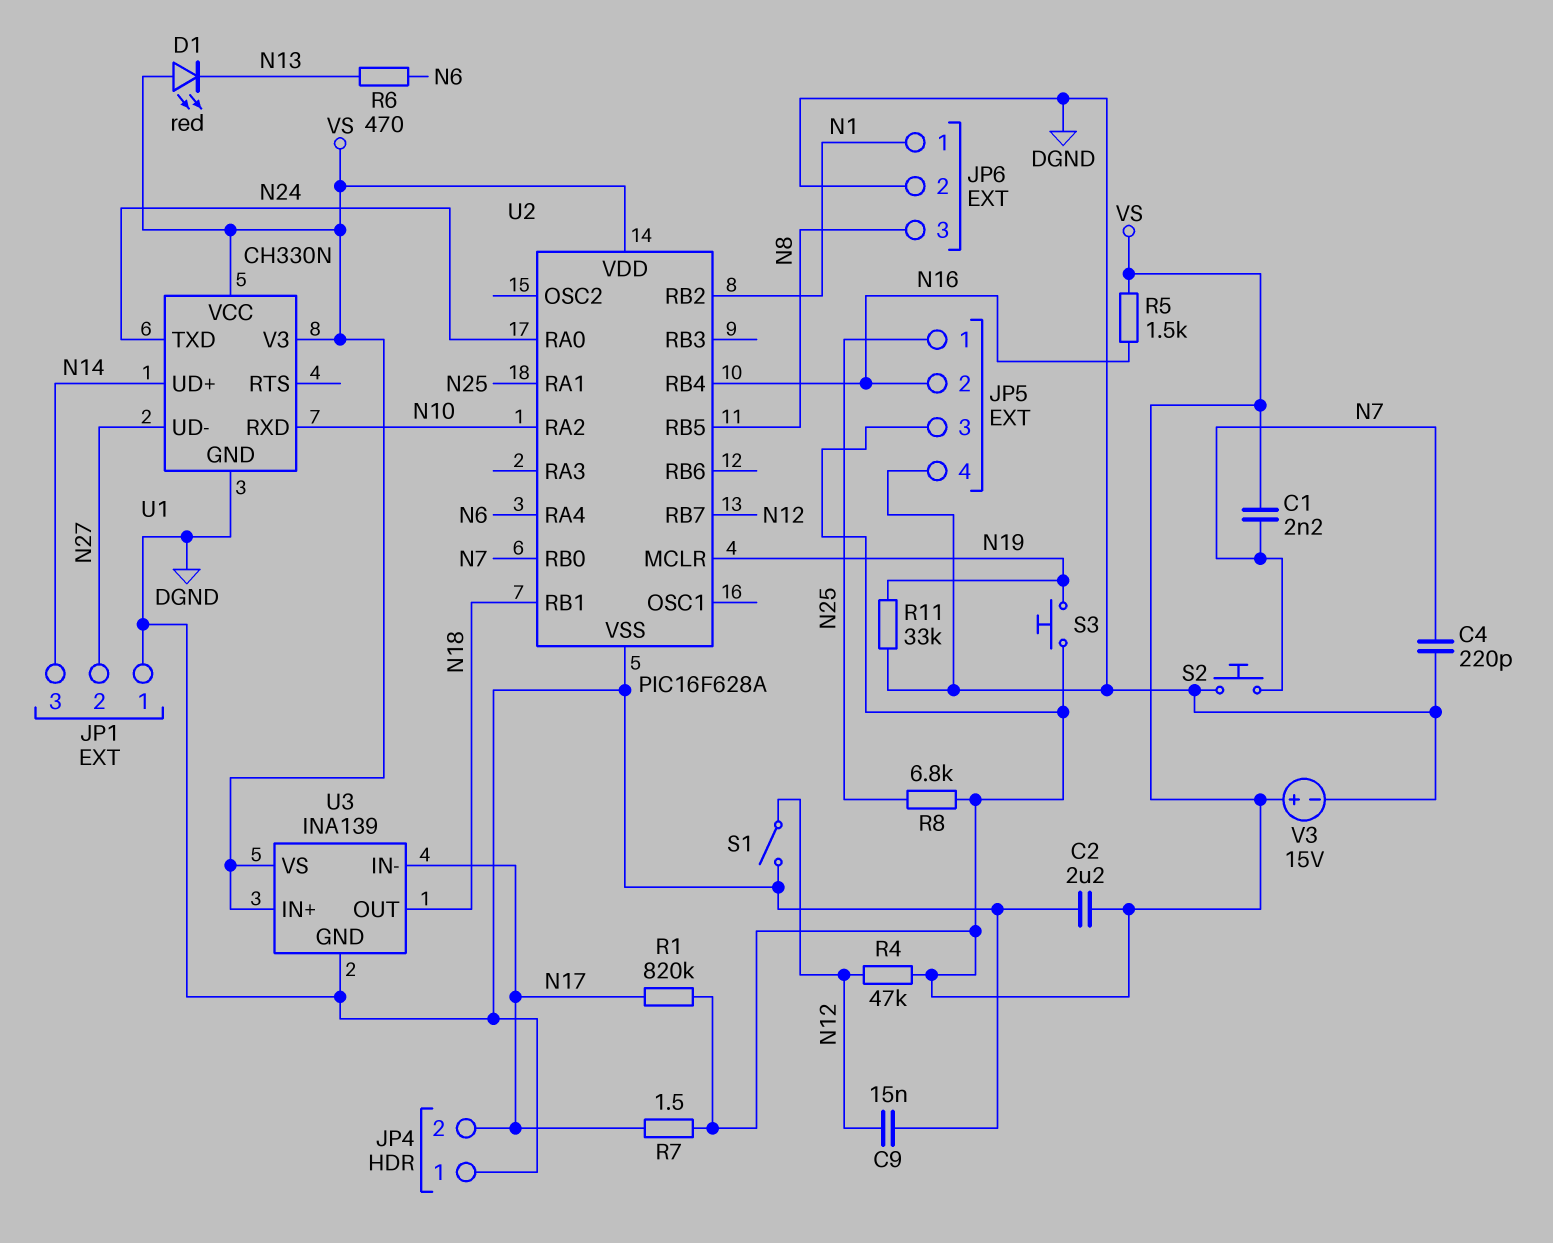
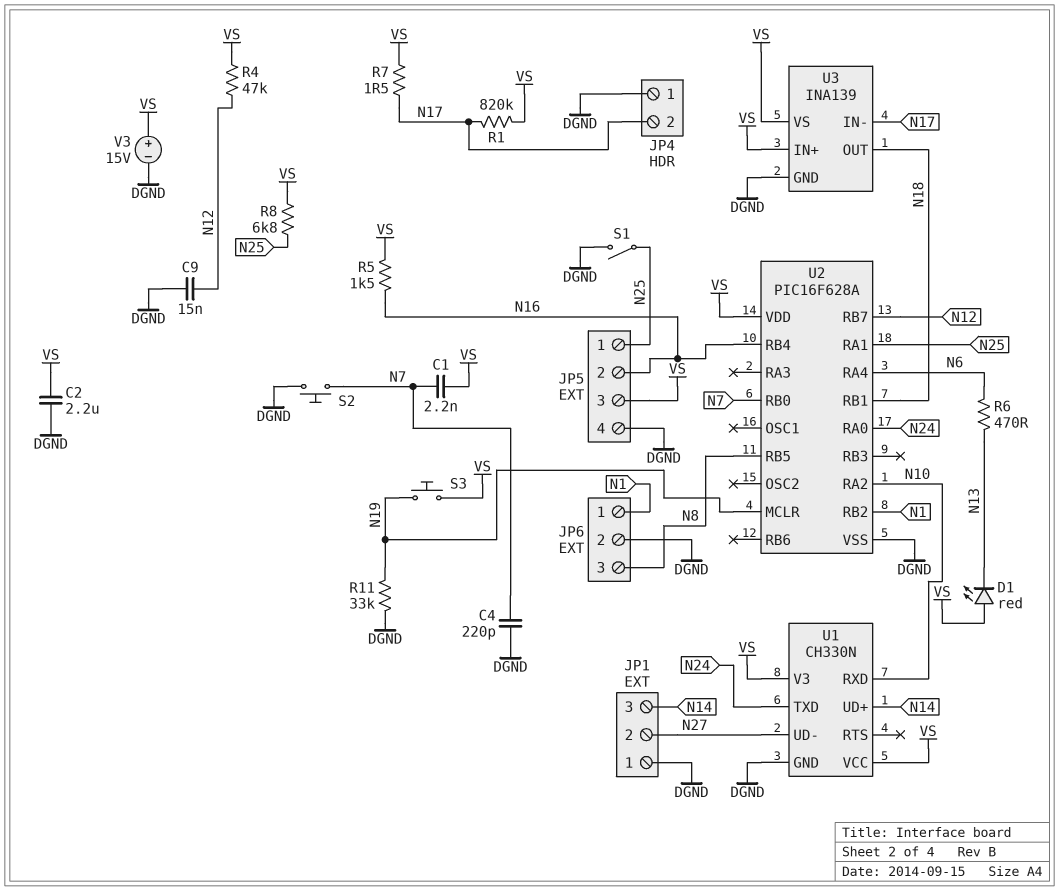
S1: switch (DGND, N12) -> switch (DGND, N25)

